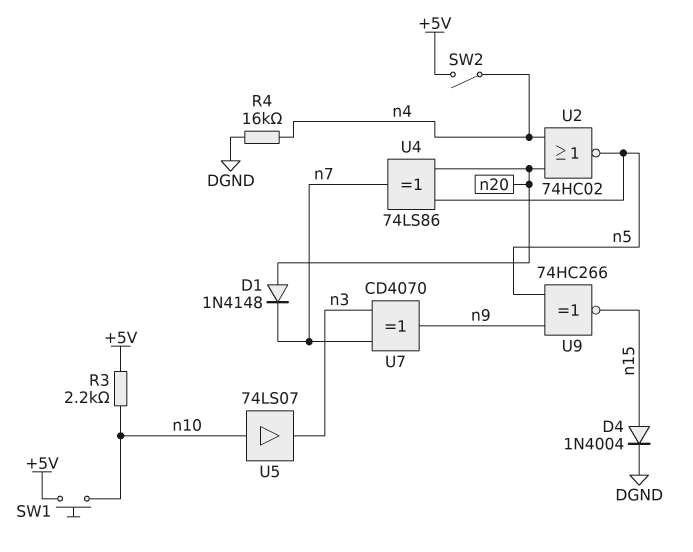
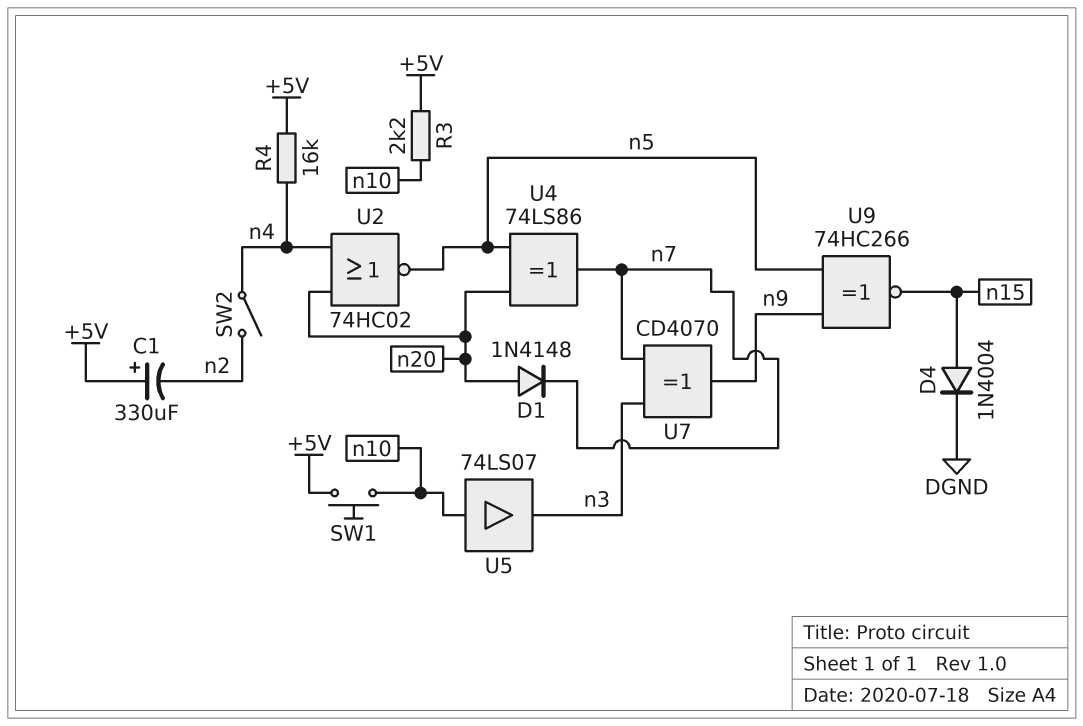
C1: none -> 330uF (plus +5V, minus n2)
R4: 16k (DGND, n4) -> 16k (+5V, n4)
SW2: switch (+5V, n4) -> switch (n2, n4)

